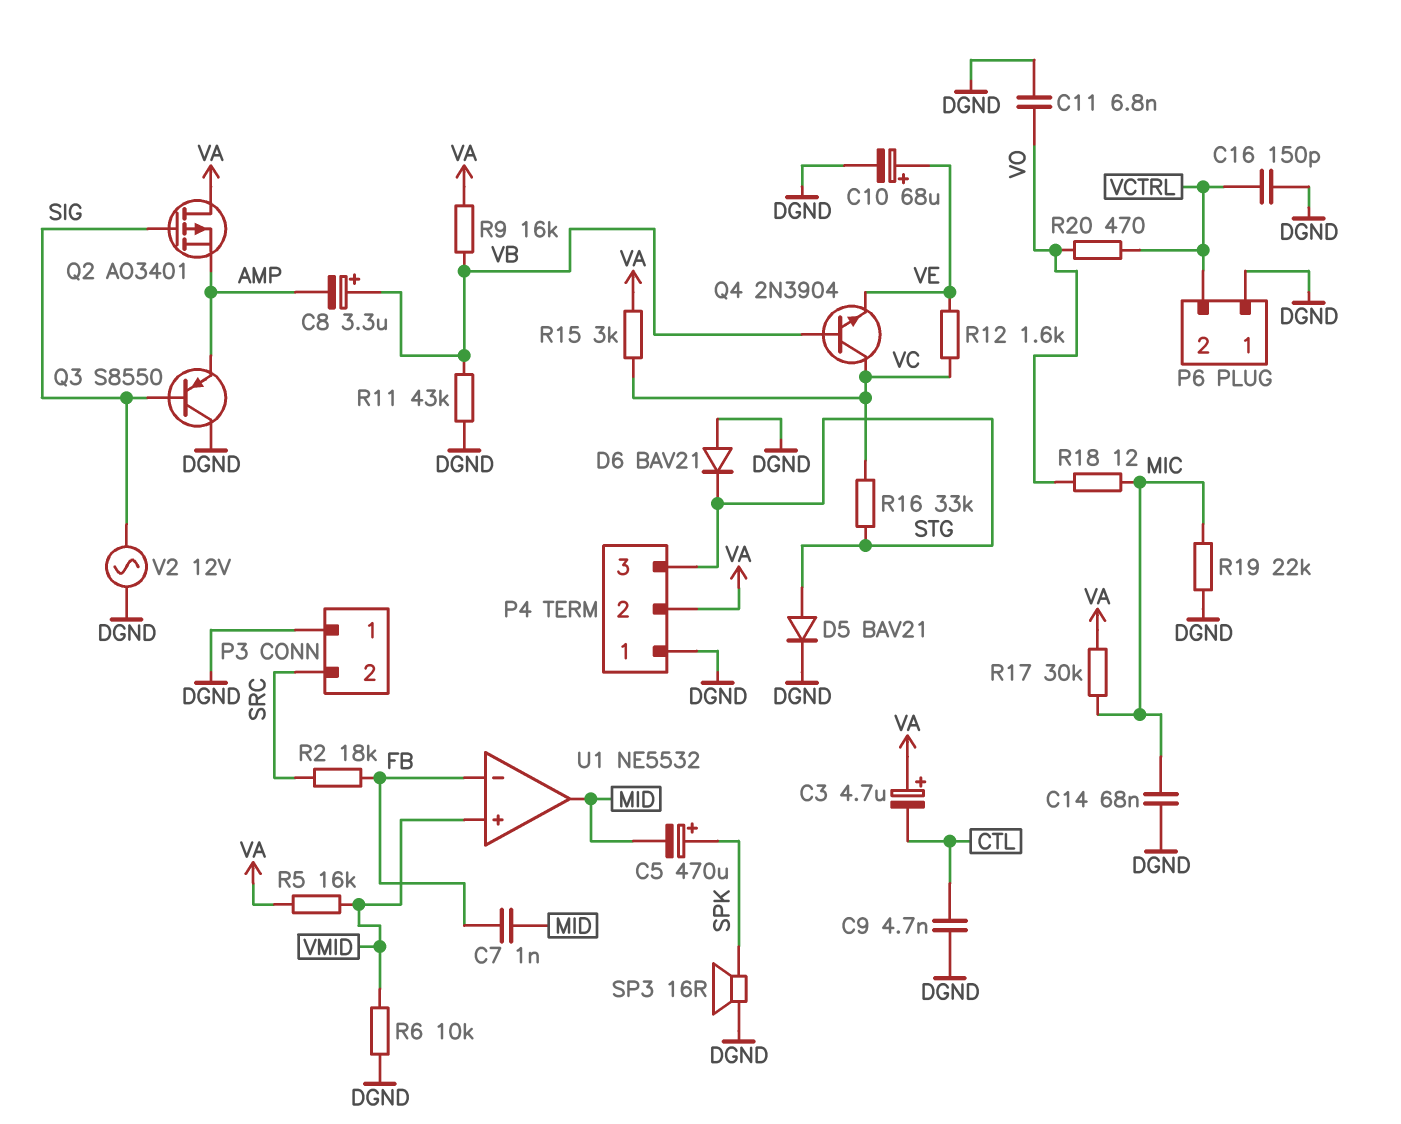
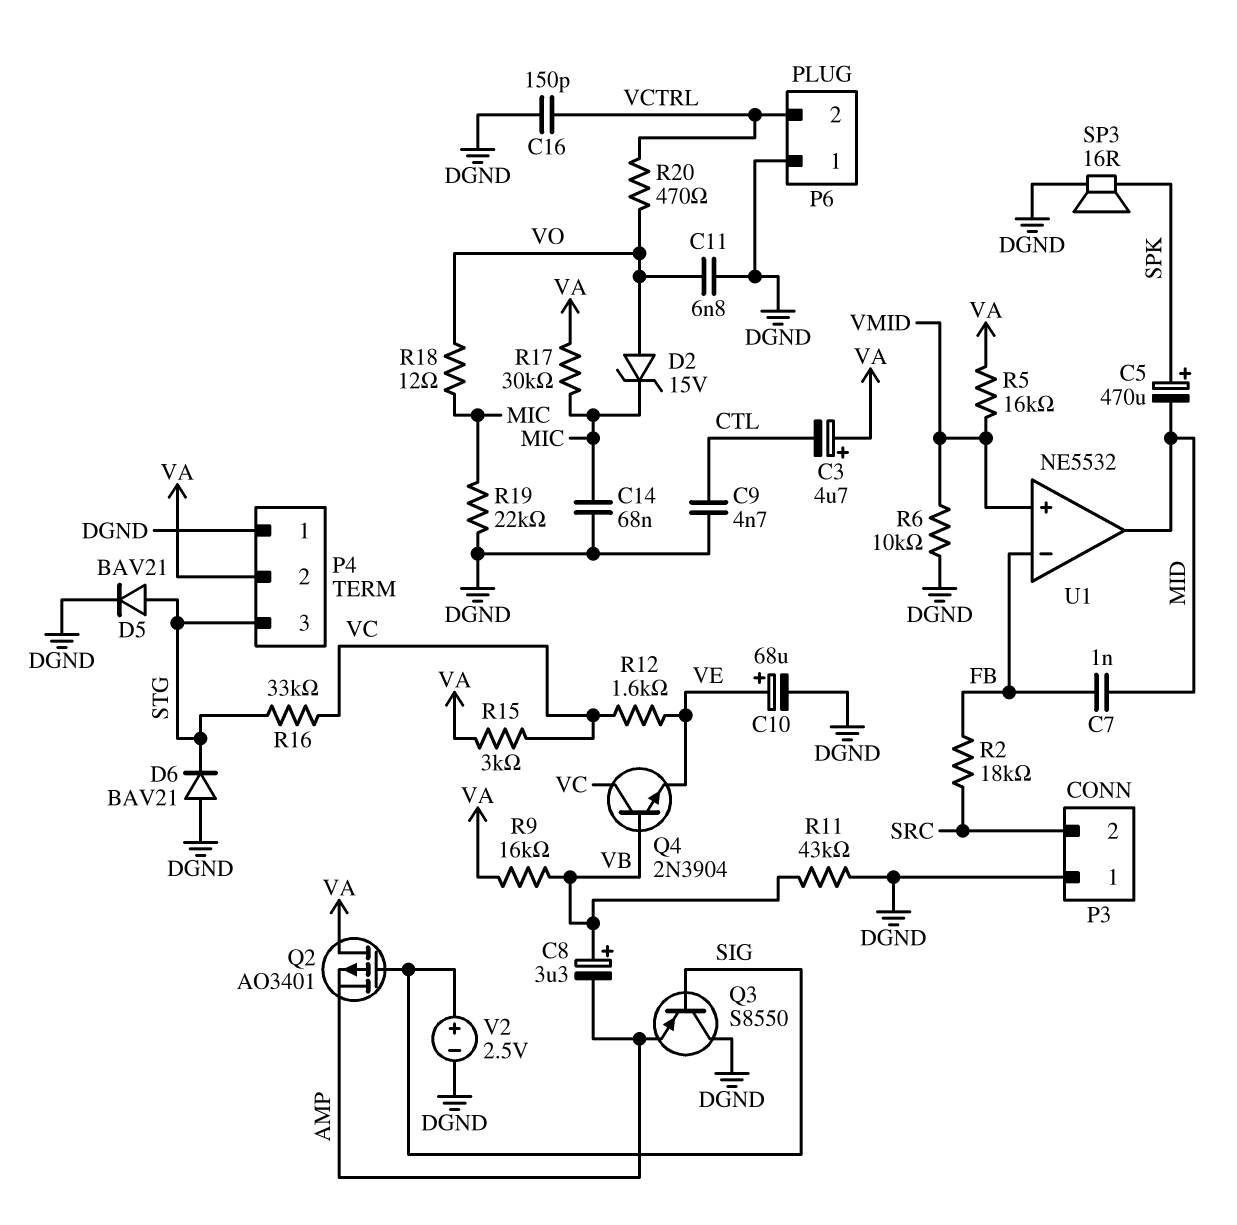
D2: none -> zener 15V (A VO, K MIC)
V2: AC 12V (DGND, SIG) -> 2.5V (plus SIG, minus DGND)

